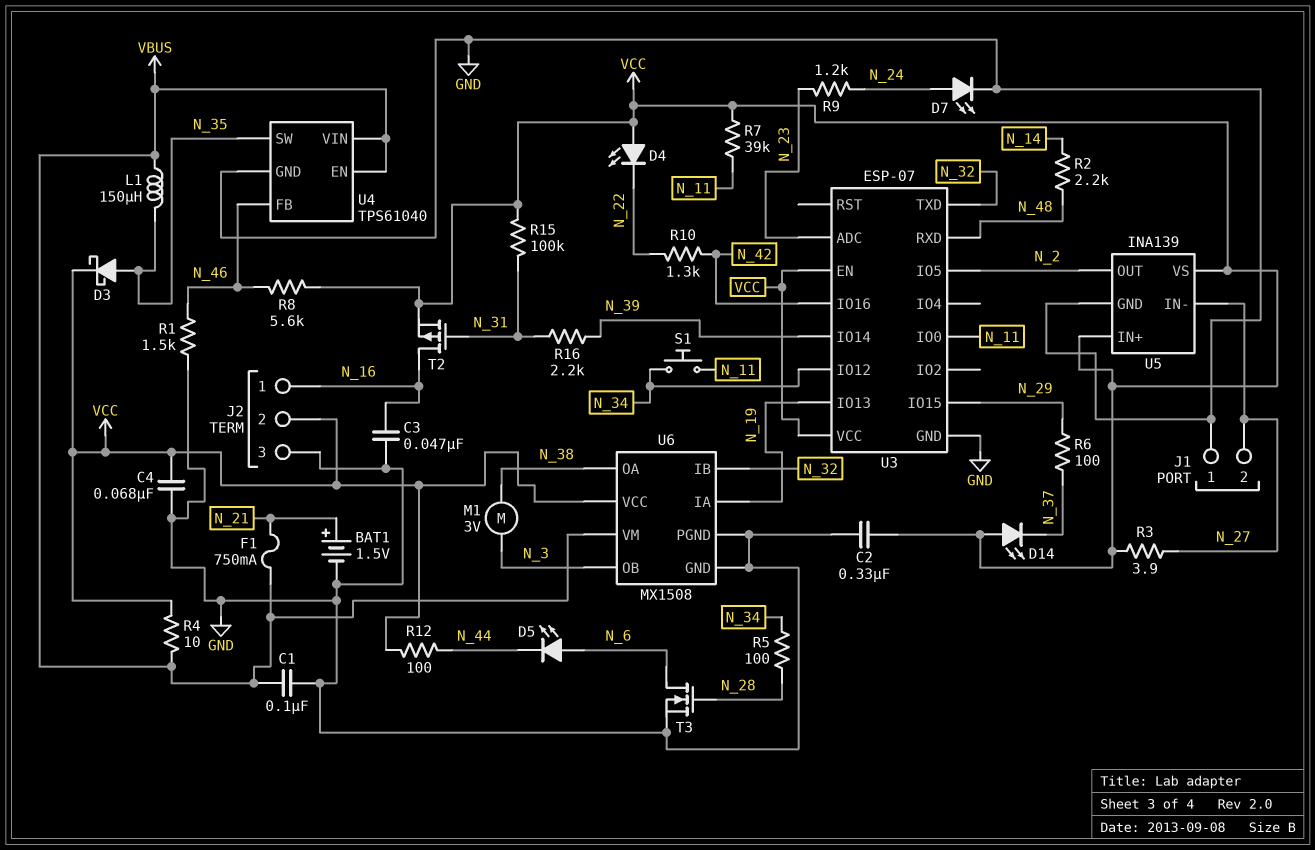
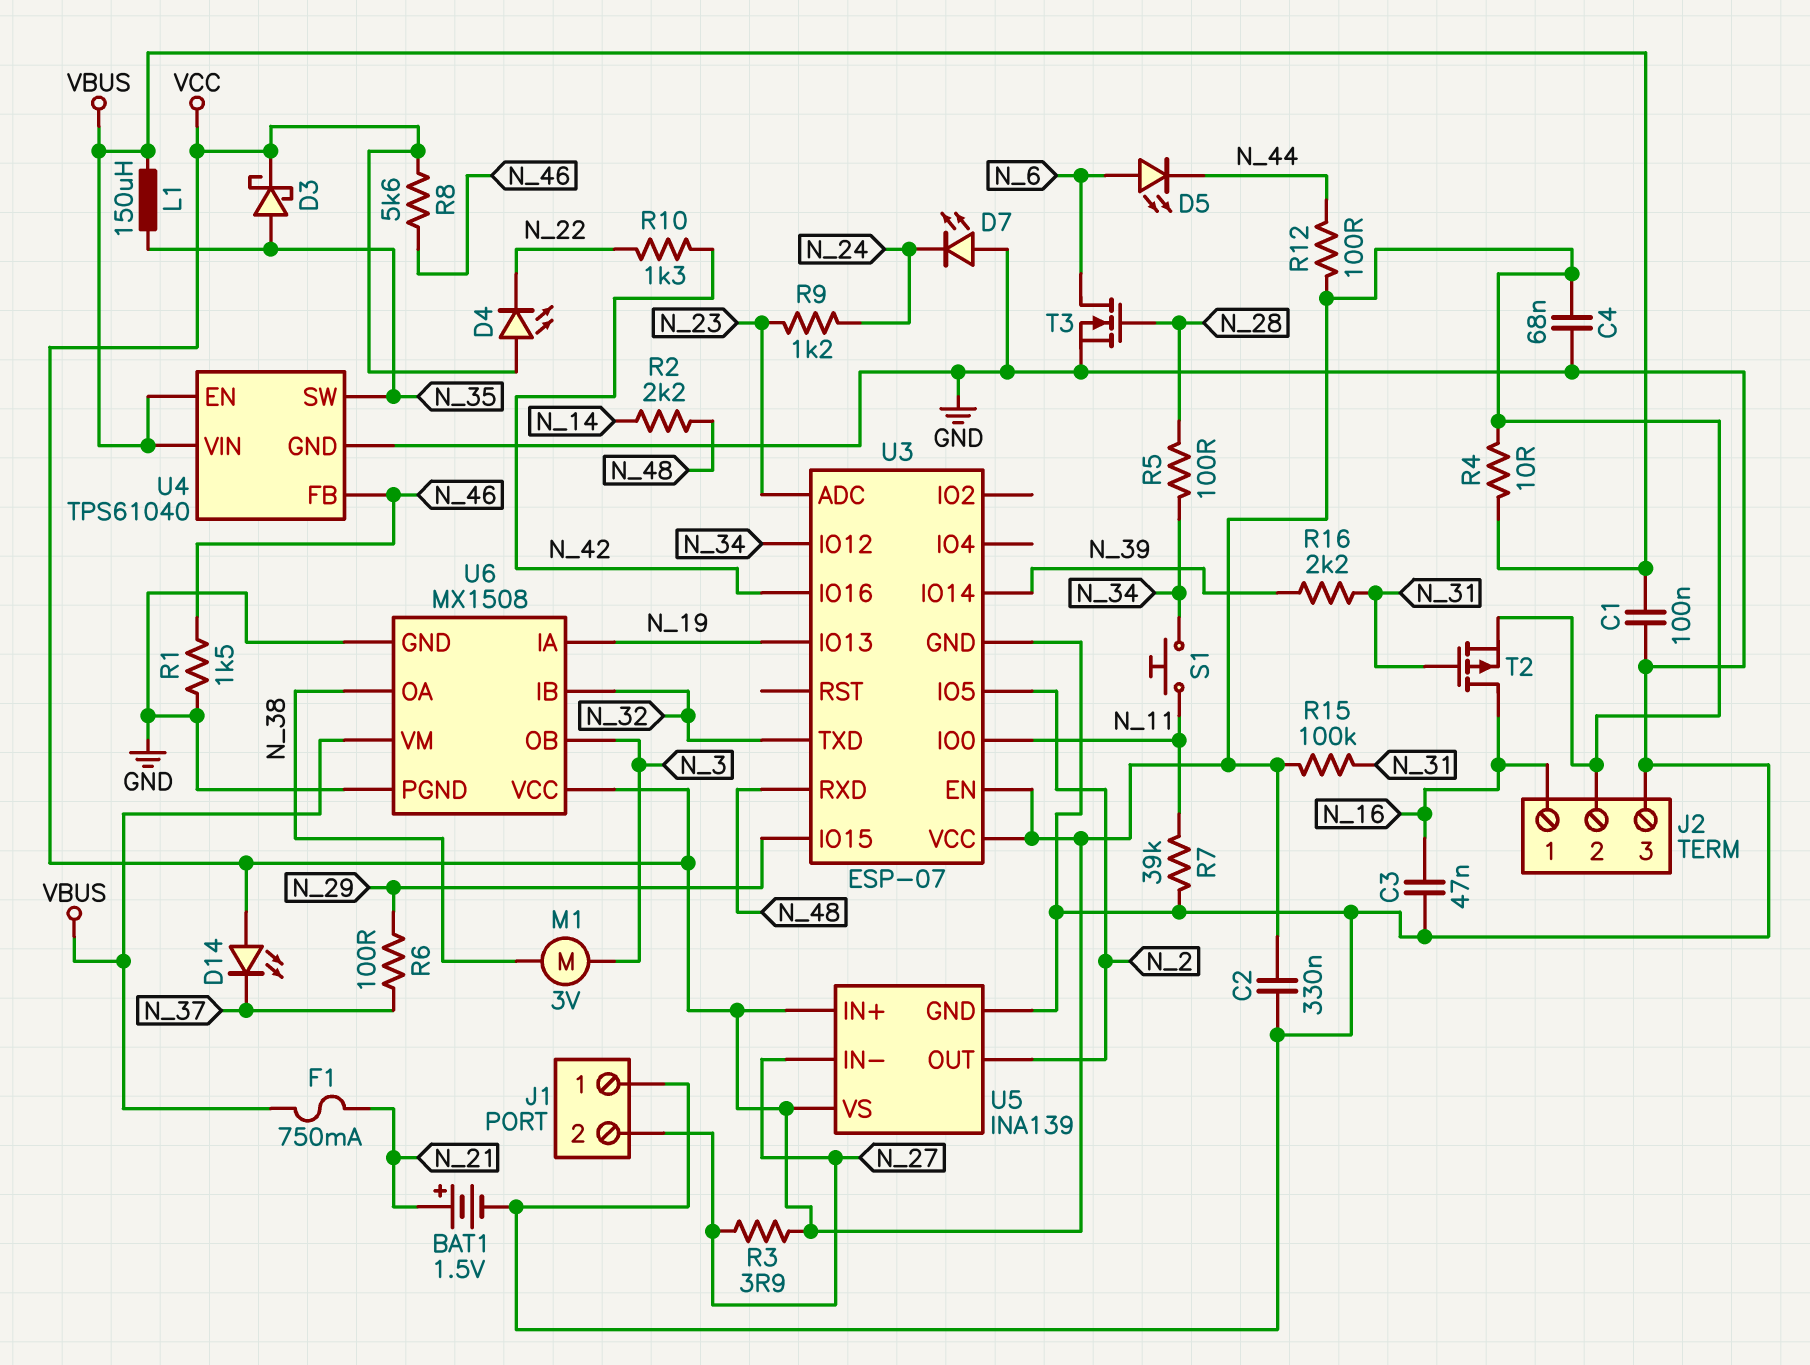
D7: LED (A N_24, K GND) -> LED (A GND, K N_24)
R7: 39k (N_11, VCC) -> 39k (GND, N_11)

